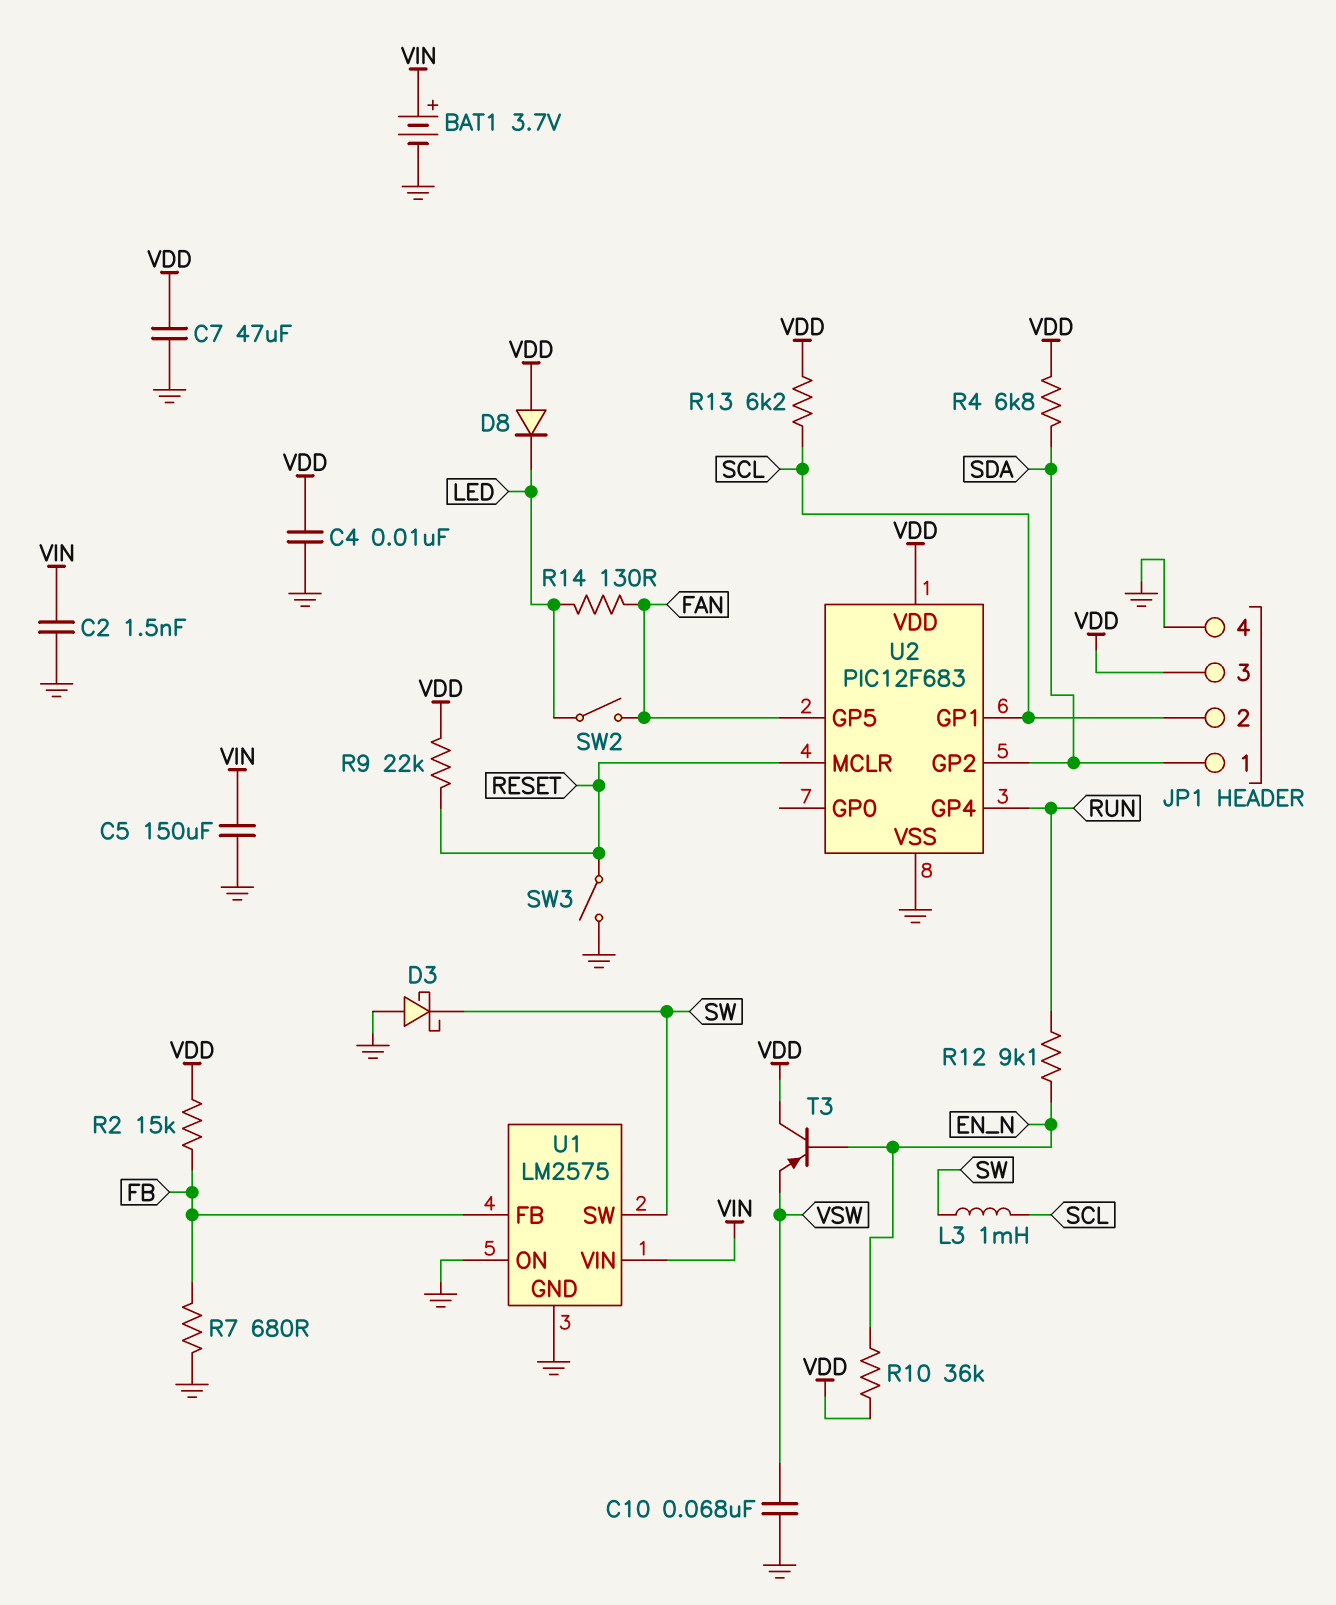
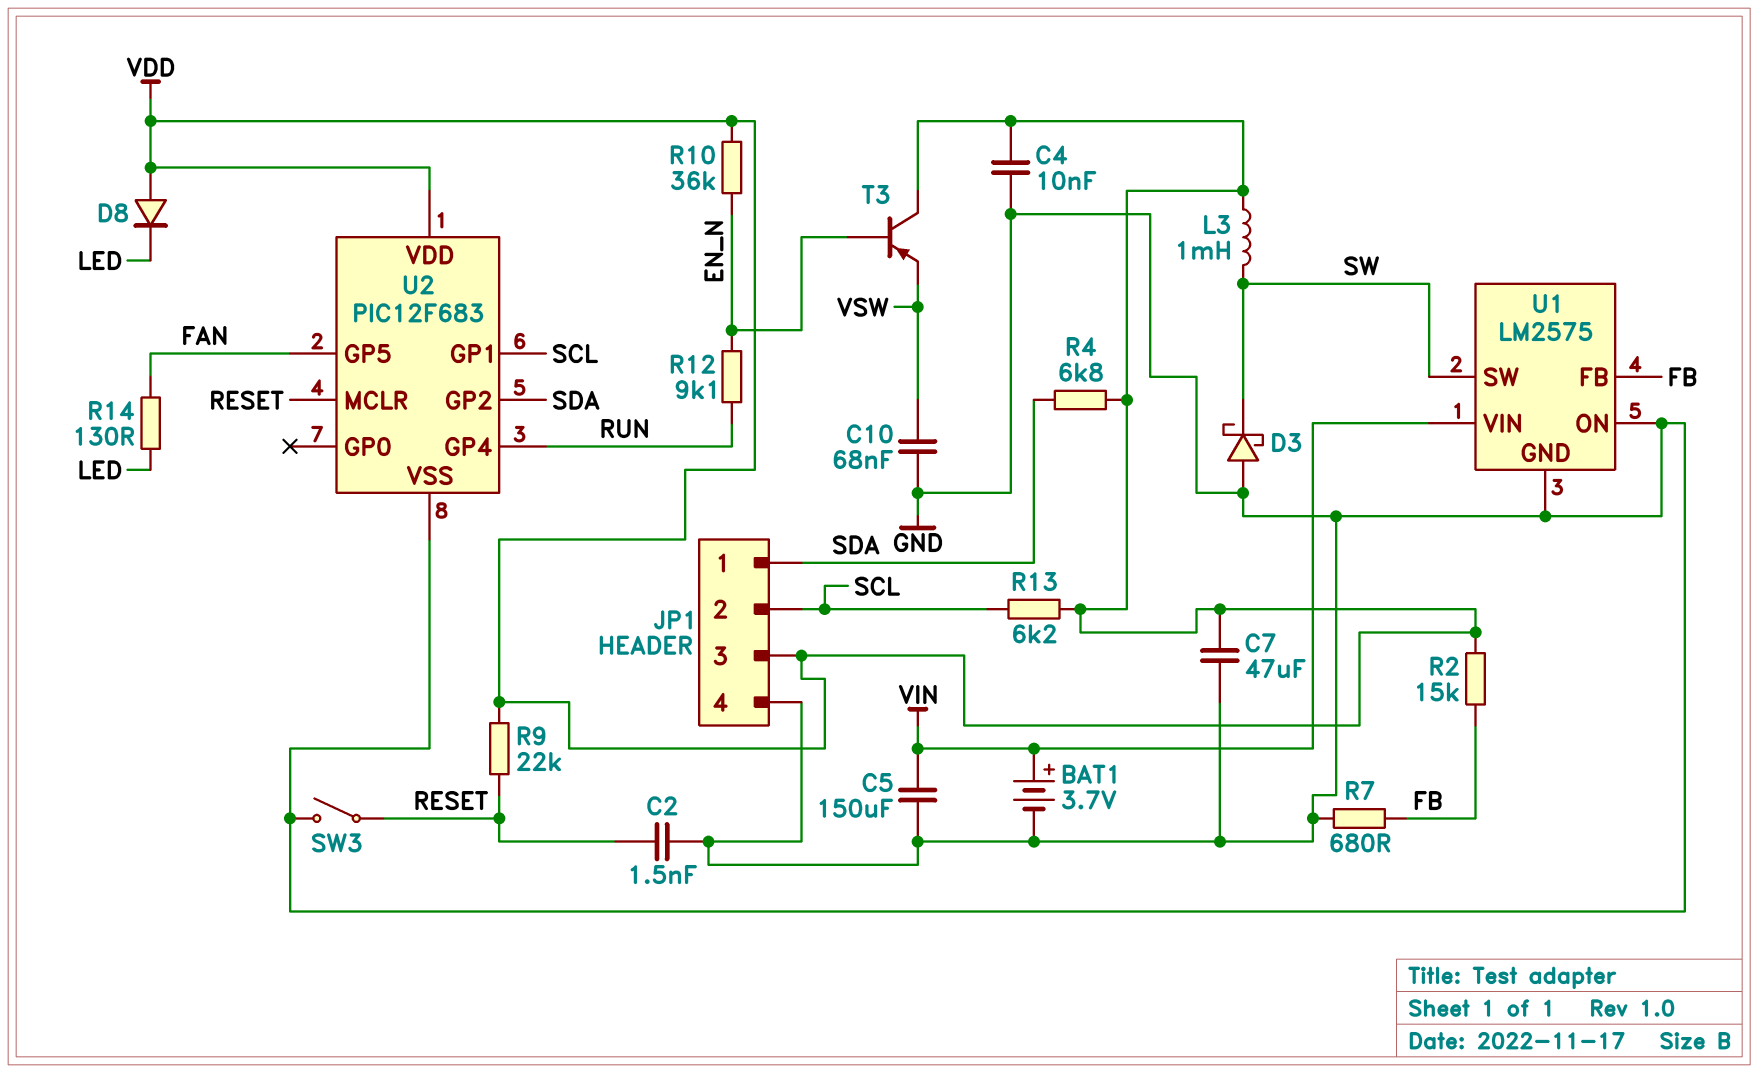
C2: 1.5nF (GND, VIN) -> 1.5nF (GND, RESET)
L3: 1mH (SCL, SW) -> 1mH (SW, VDD)
SW2: switch (FAN, LED) -> none

